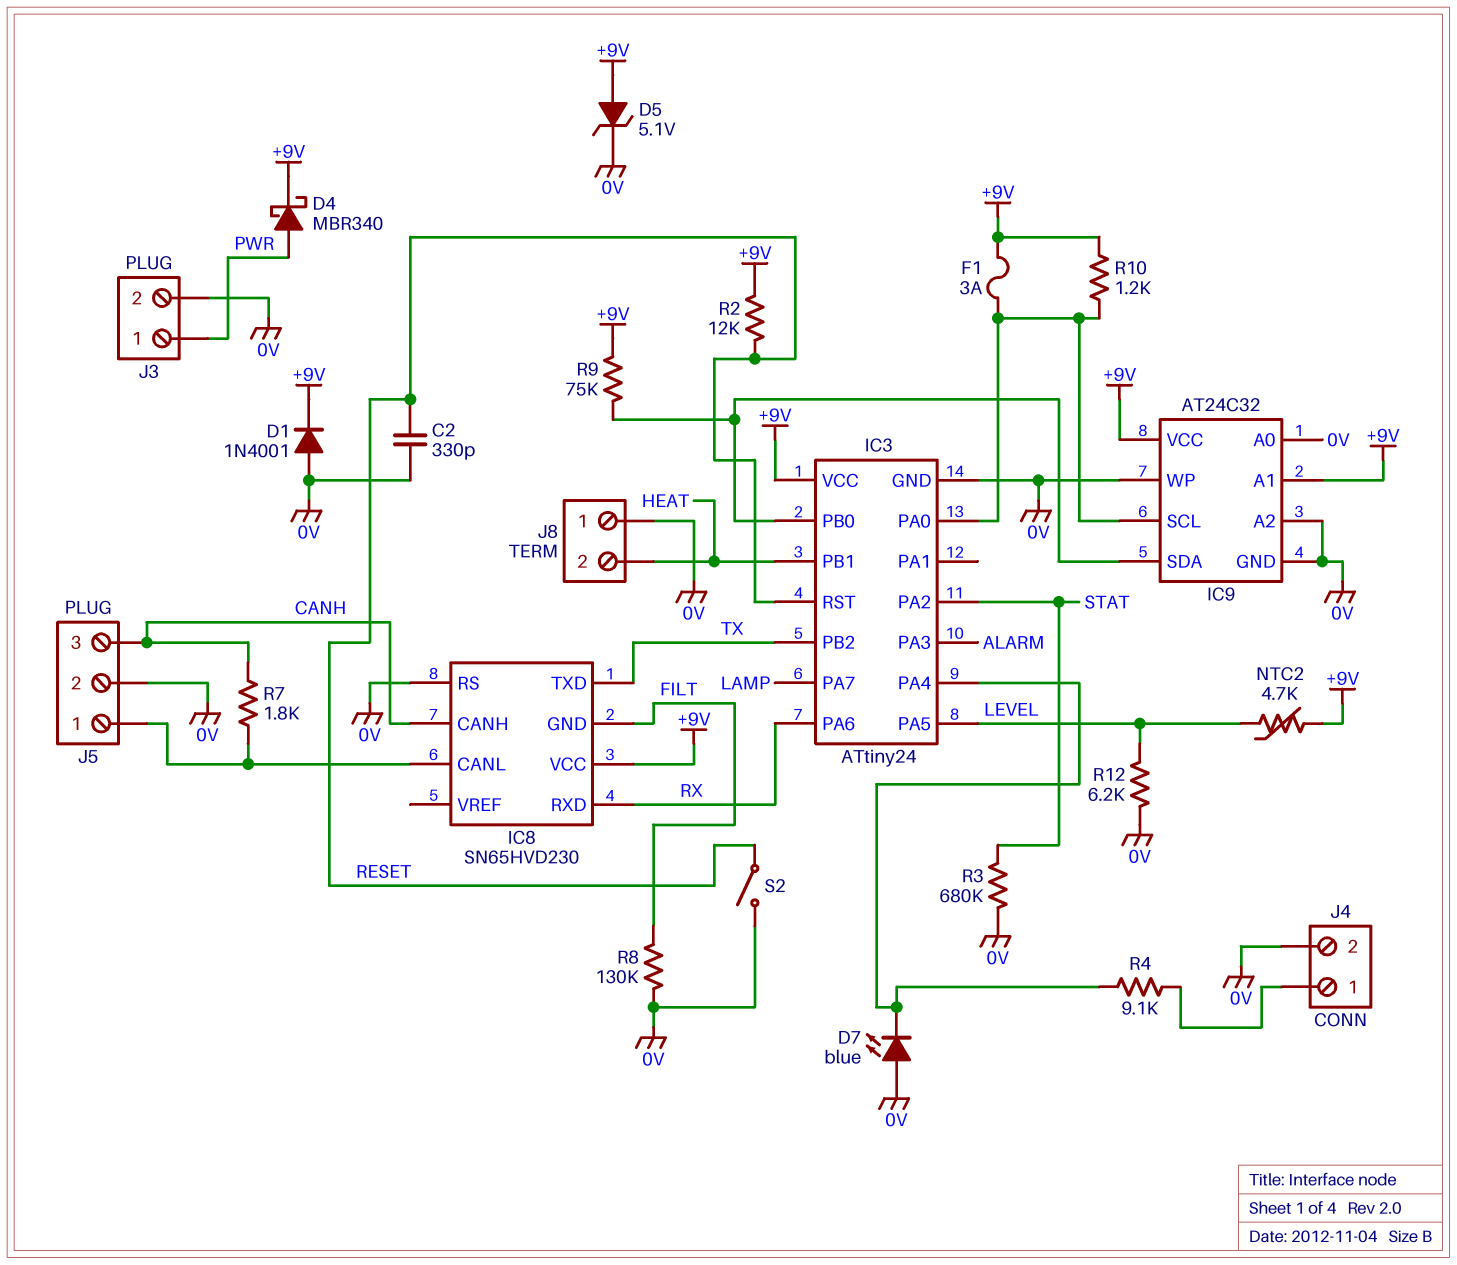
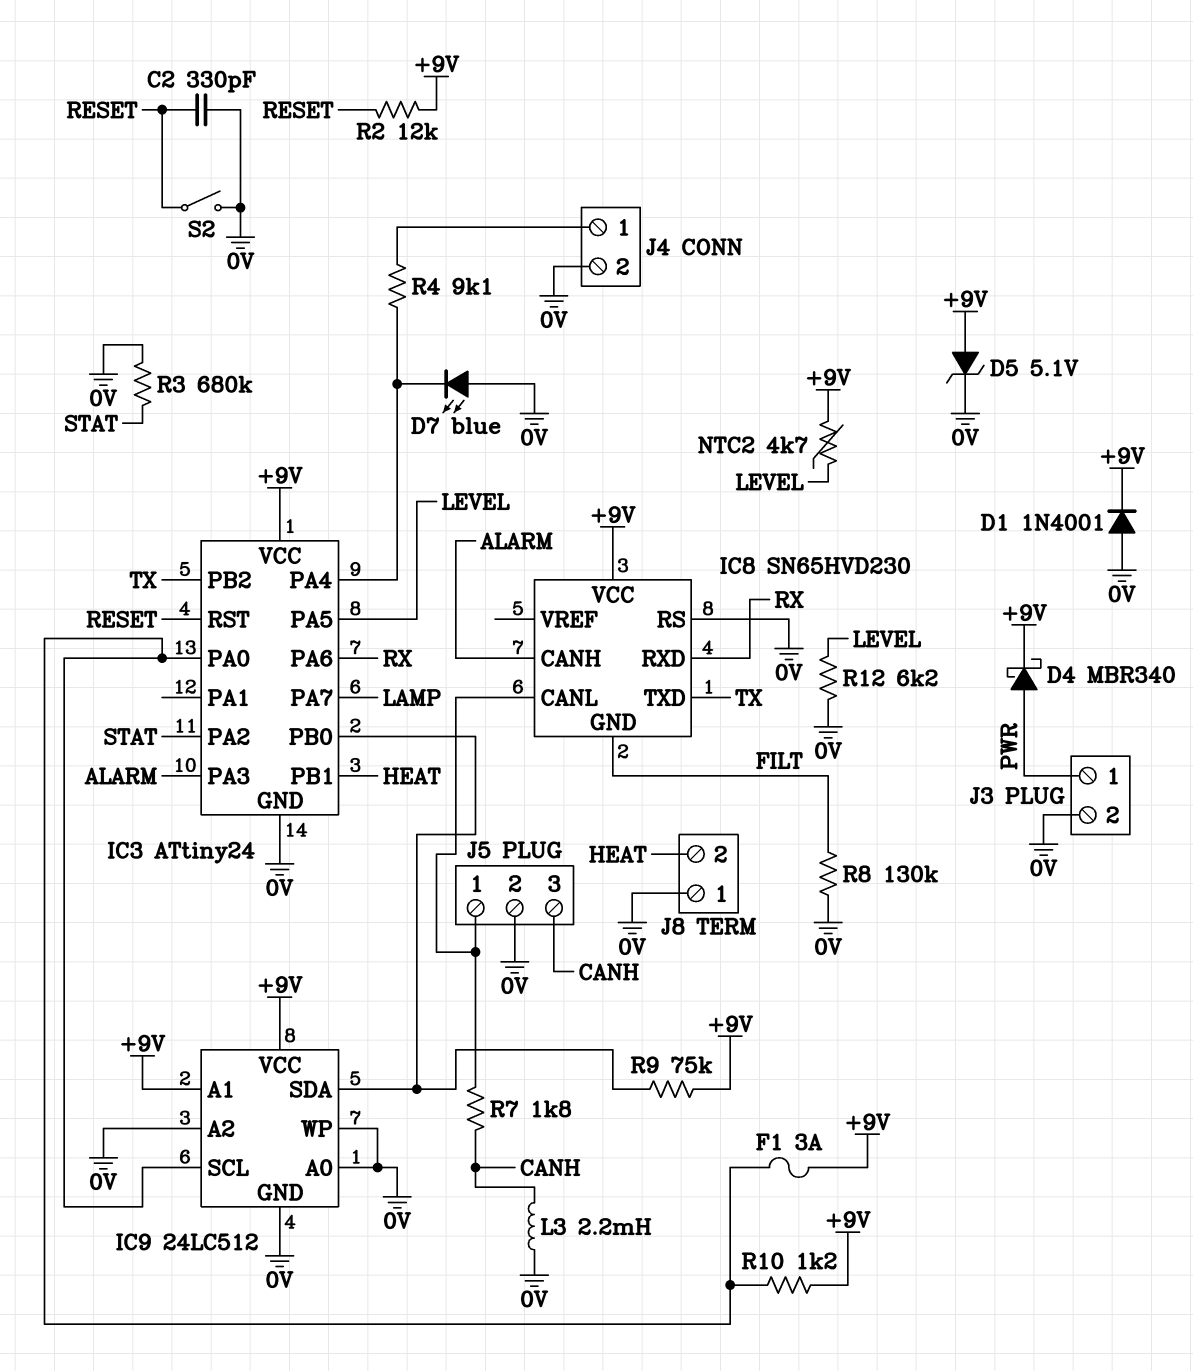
IC8 pin CANH: CANH -> ALARM
IC9: AT24C32 -> 24LC512
L3: none -> 2.2mH (0V, CANH)

